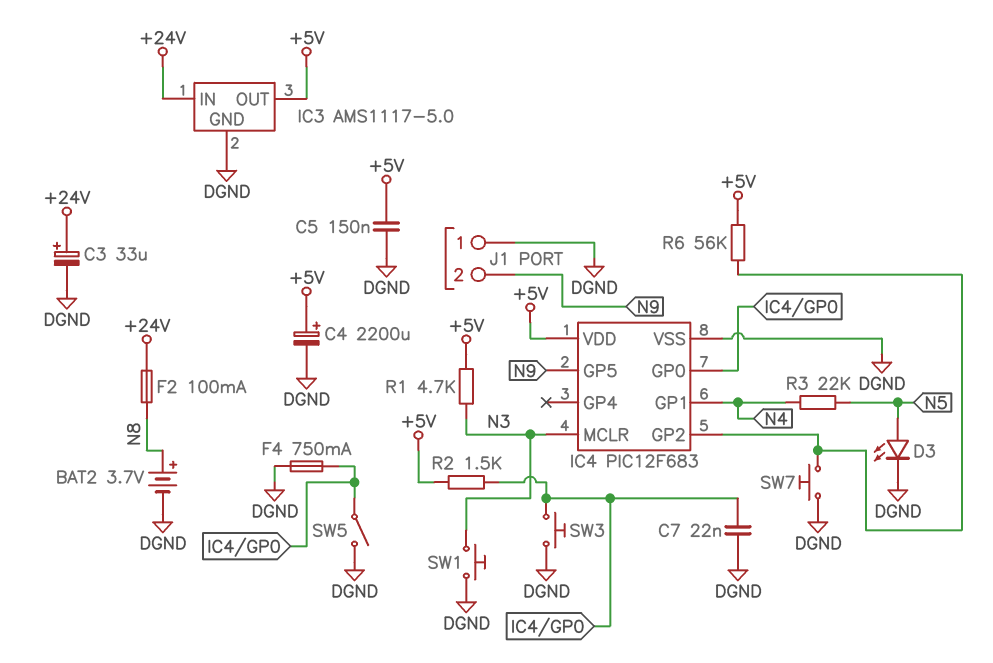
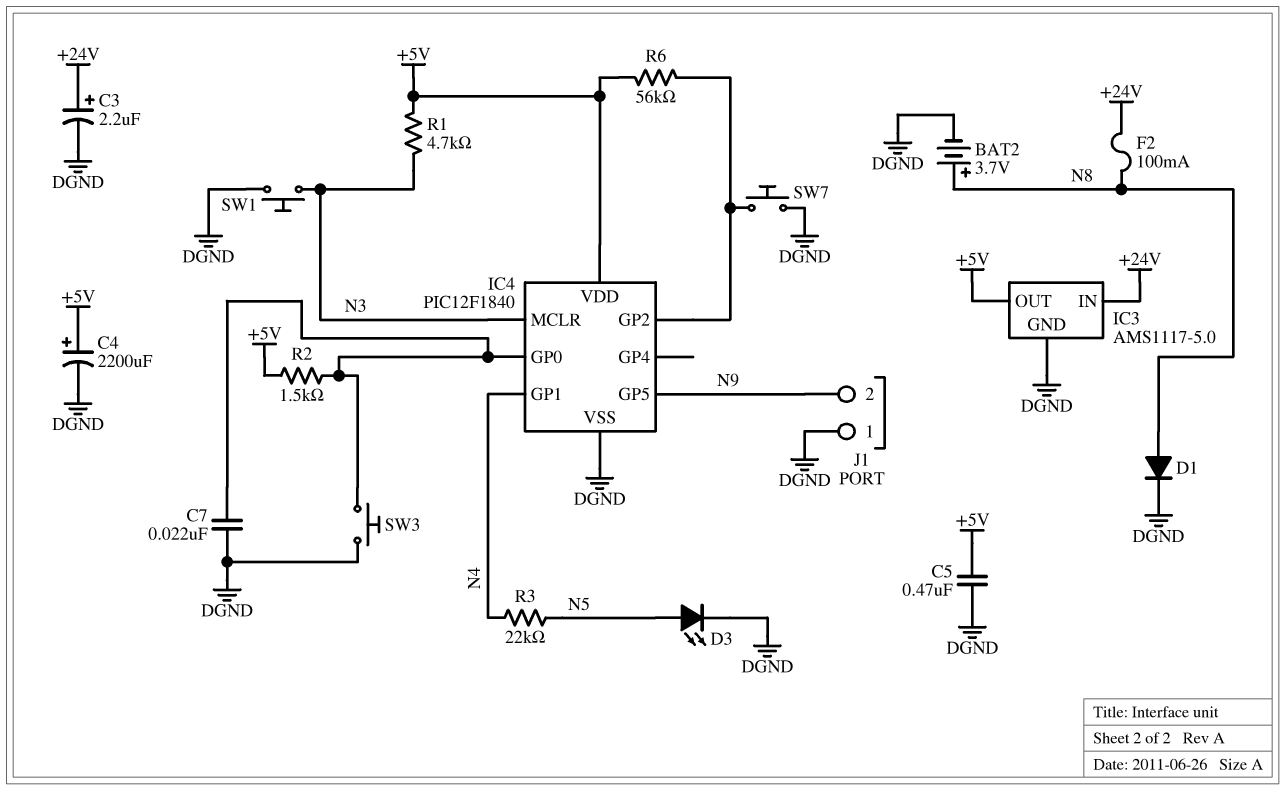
C3: 33uF (plus +24V, minus DGND) -> 2.2uF (plus +24V, minus DGND)
C5: 150nF (+5V, DGND) -> 470nF (+5V, DGND)
D1: none -> diode (A N8, K DGND)
F4: 750mA (DGND, IC4/GP0) -> none
IC4: PIC12F683 -> PIC12F1840
SW5: switch (DGND, IC4/GP0) -> none

